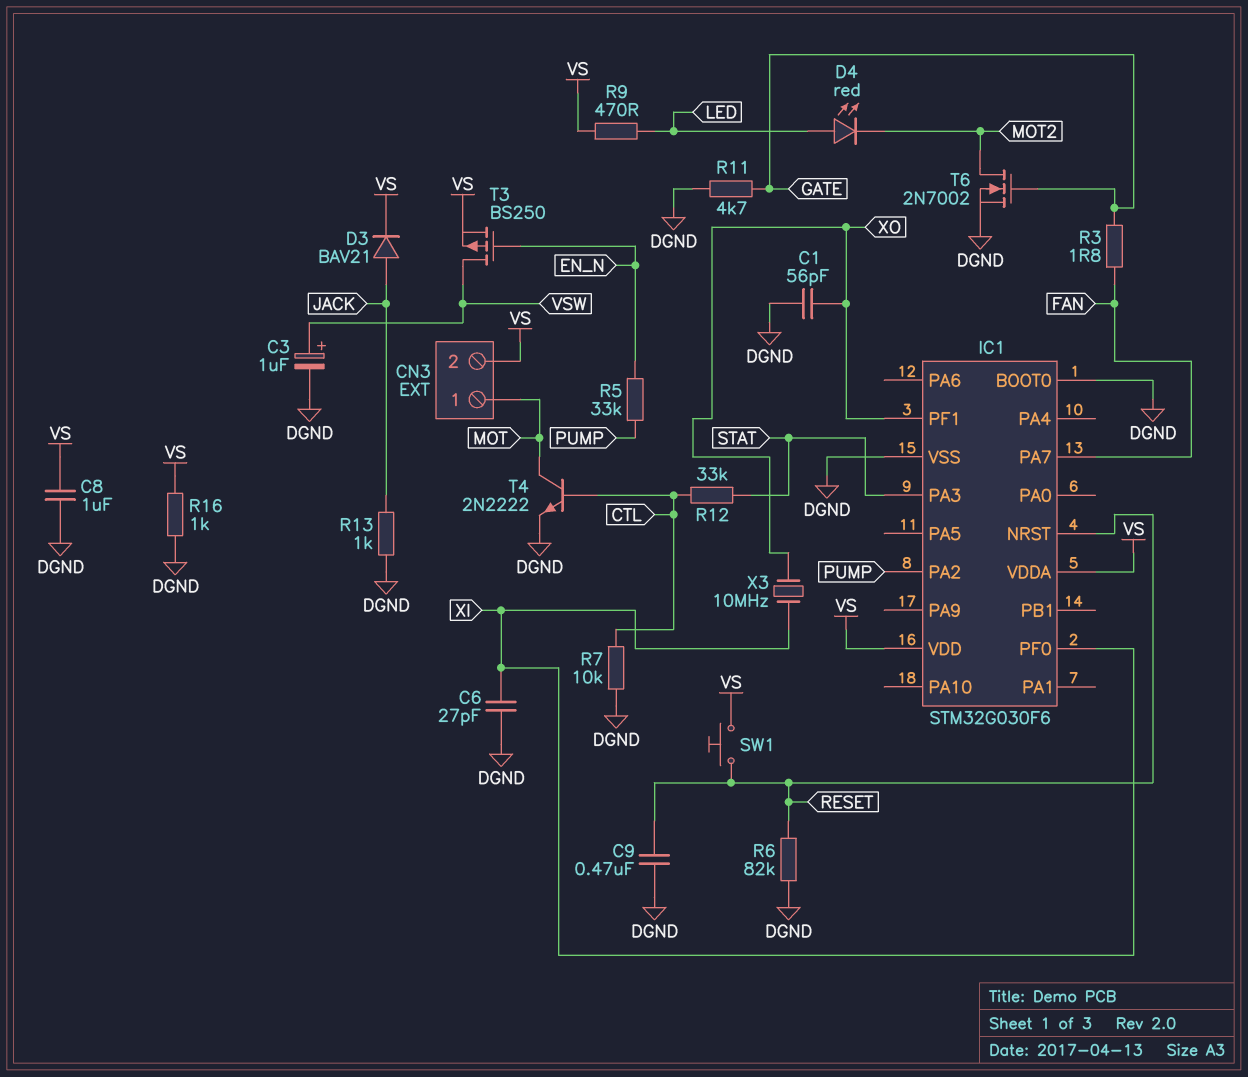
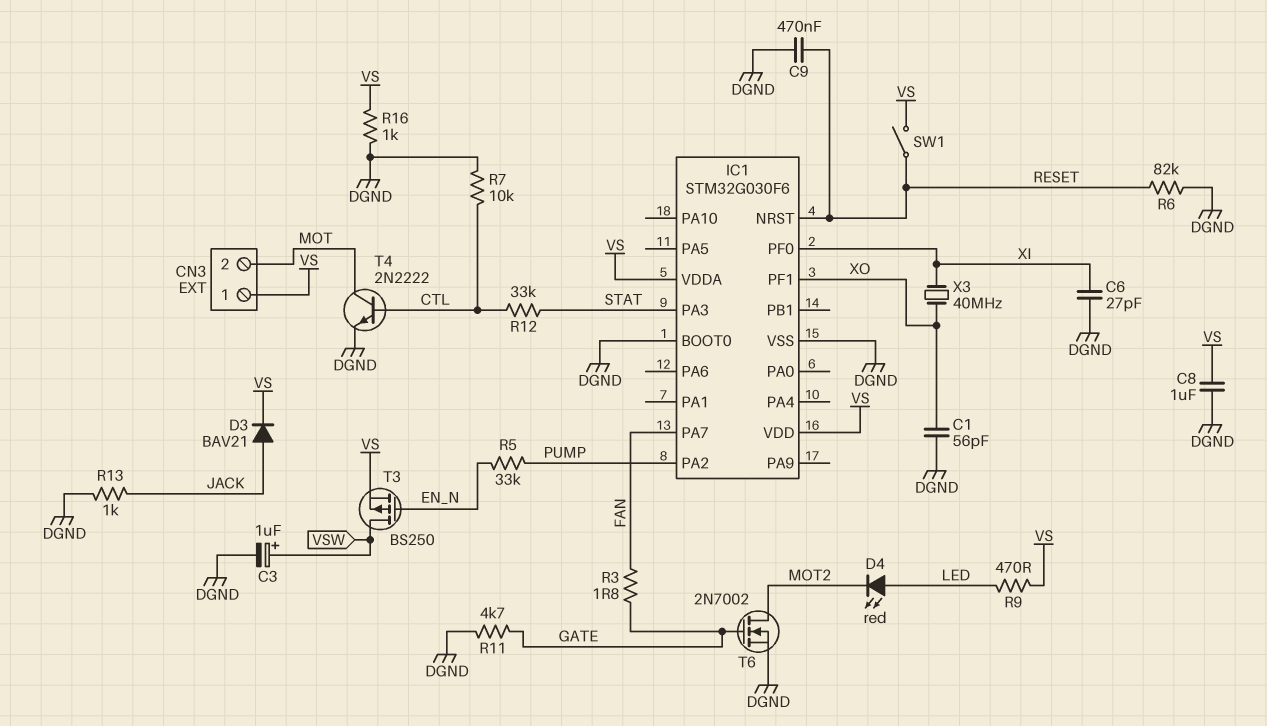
CN3 pin 1: MOT -> VS
CN3 pin 2: VS -> MOT
SW1: button (RESET, VS) -> switch (RESET, VS)
X3: 10MHz (XI, XO) -> 40MHz (XI, XO)

